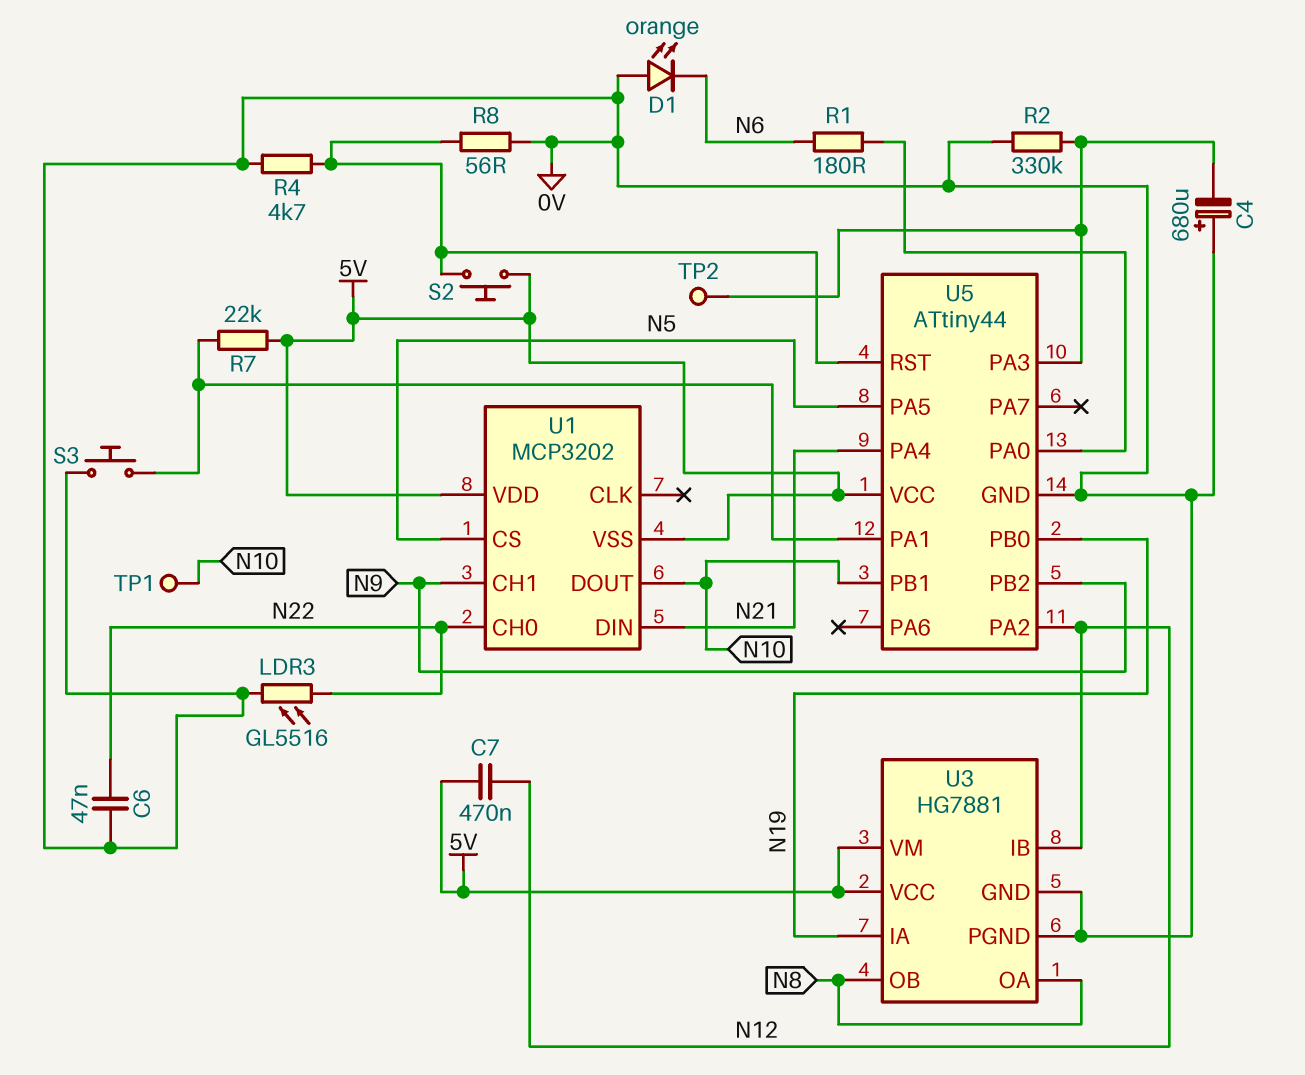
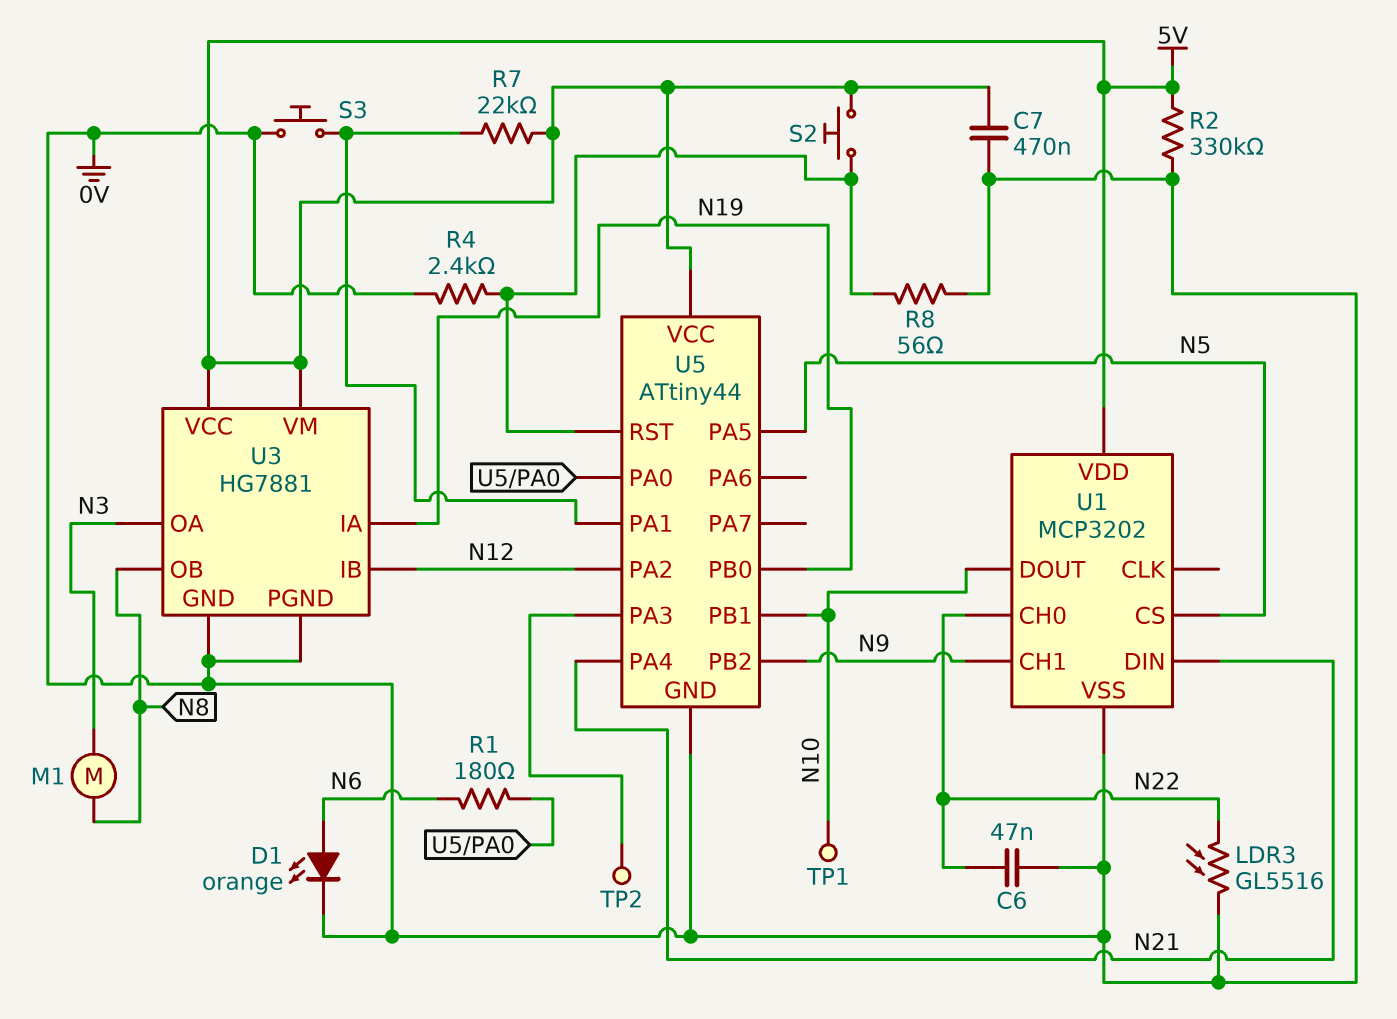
C4: 680uF (plus 0V, minus U5/PA3) -> none
C7: 470nF (5V, N12) -> 470nF (0V, 5V)
D1: LED orange (A 0V, K N6) -> LED orange (A N6, K 0V)
M1: none -> motor (N3, N8)
R2: 330k (0V, U5/PA3) -> 330k (0V, 5V)
R4: 4.7k (0V, U5/RST) -> 2.4k (0V, U5/RST)
U1 pin VSS: 5V -> 0V
U3 pin OA: N8 -> N3

